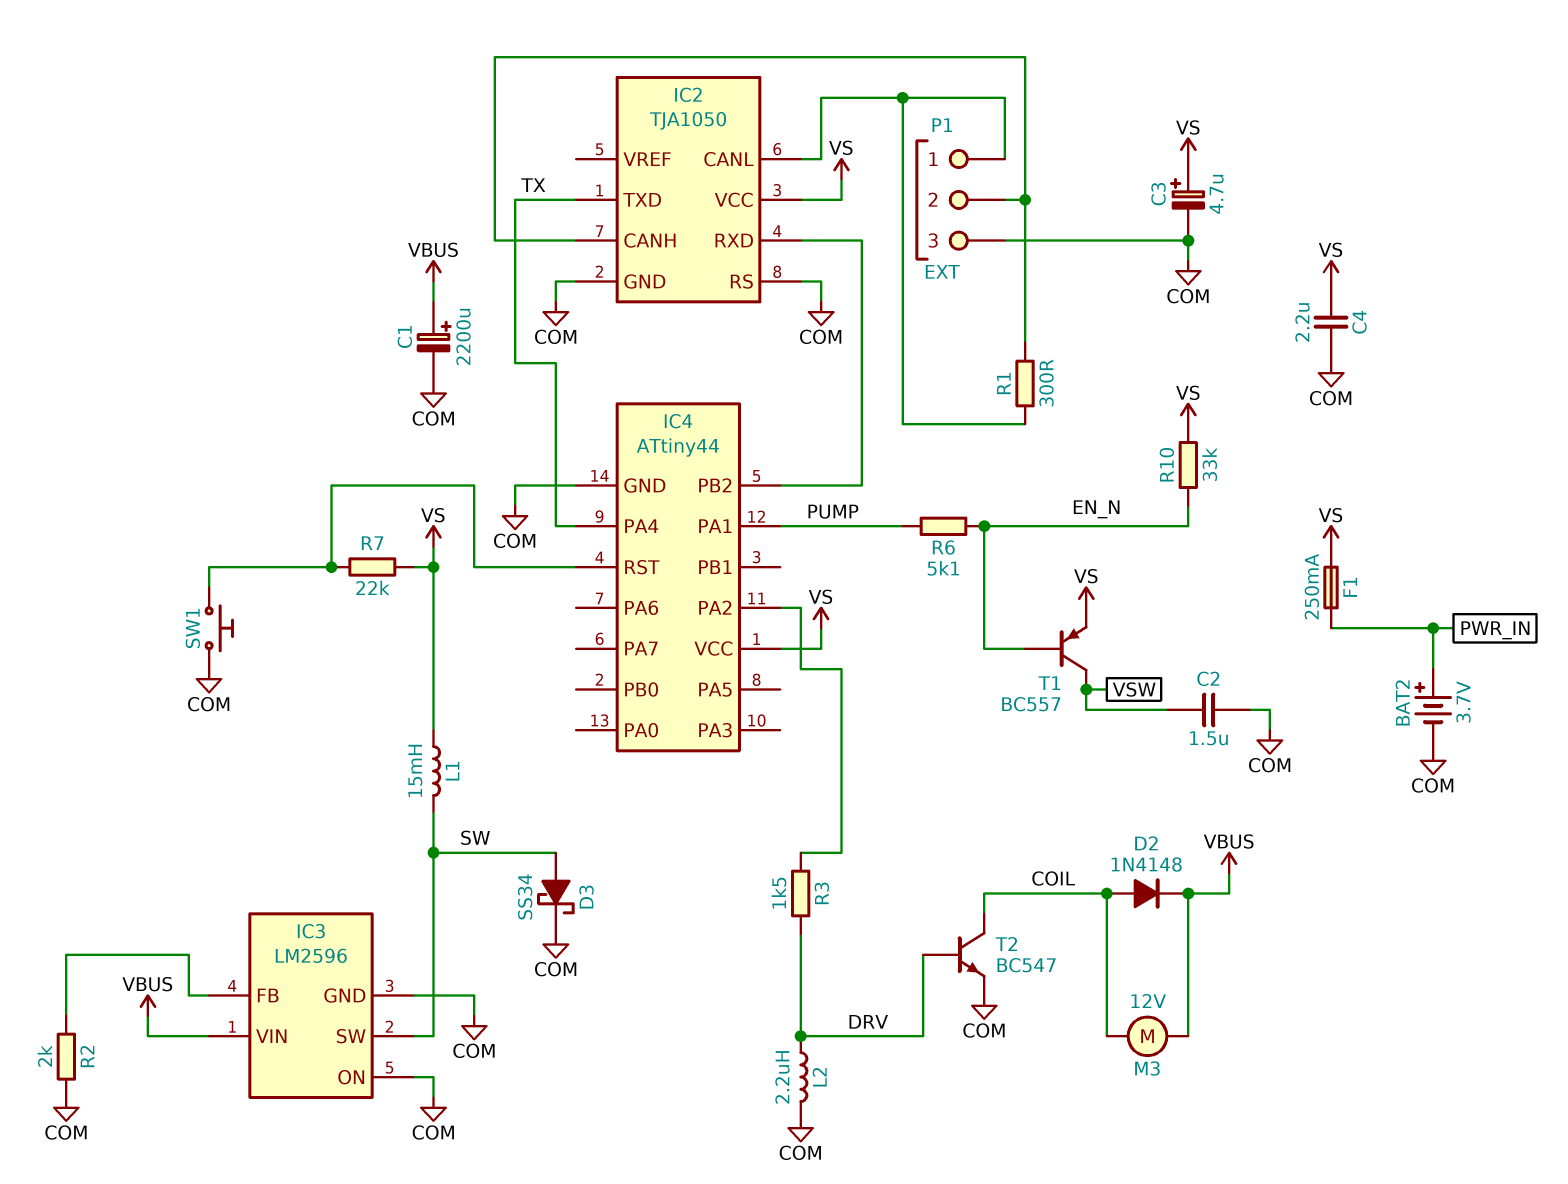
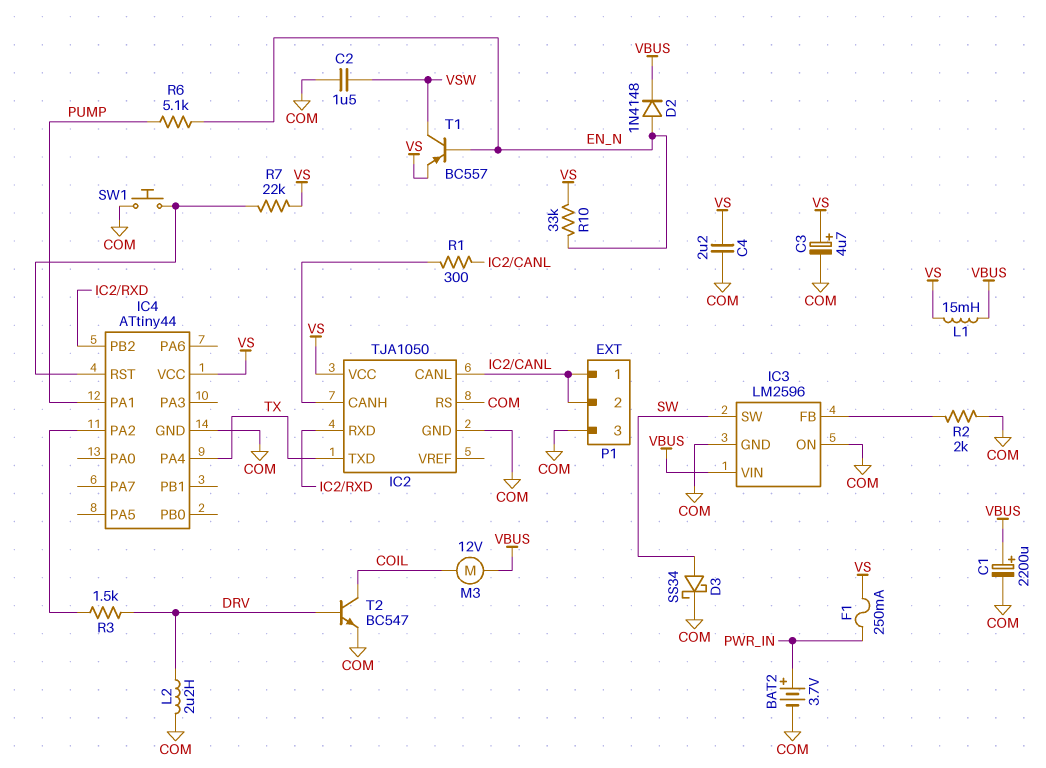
D2: diode 1N4148 (A COIL, K VBUS) -> diode 1N4148 (A EN_N, K VBUS)
L1: 15mH (SW, VS) -> 15mH (VBUS, VS)
P1 pin 2: IC2/CANH -> IC2/CANL

